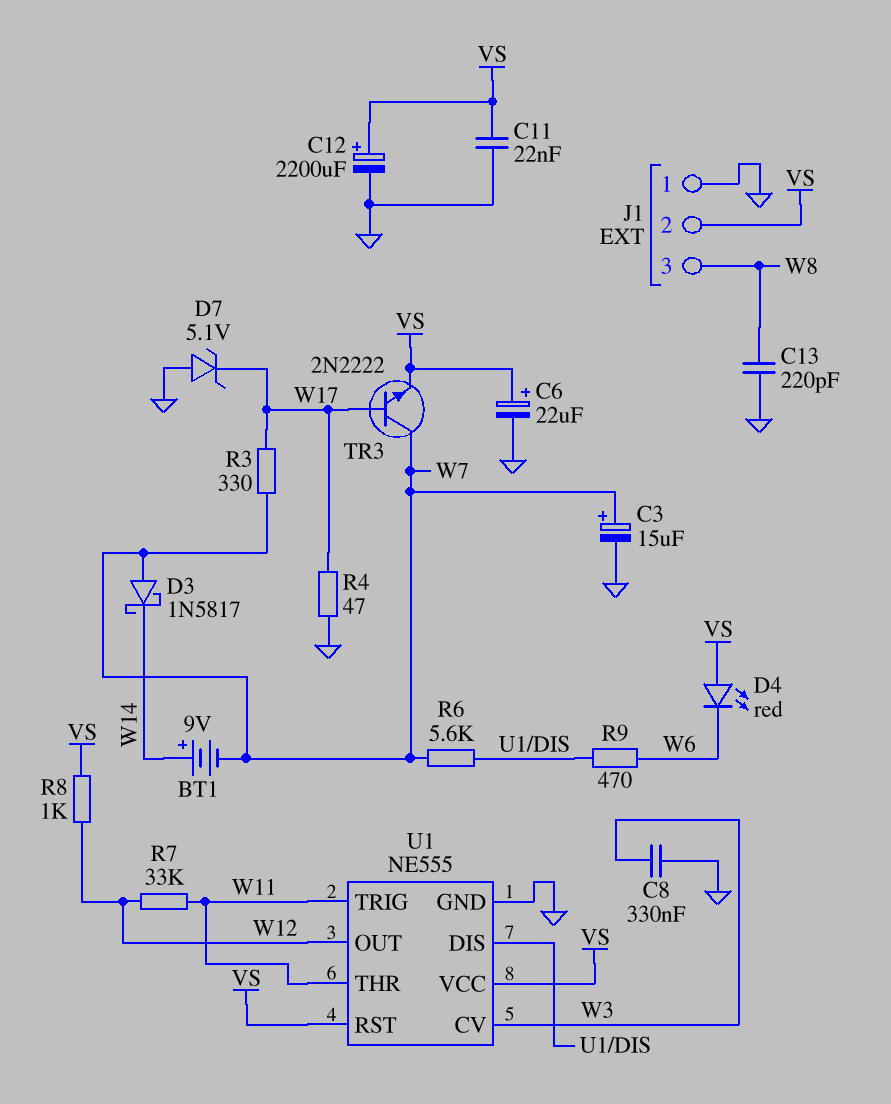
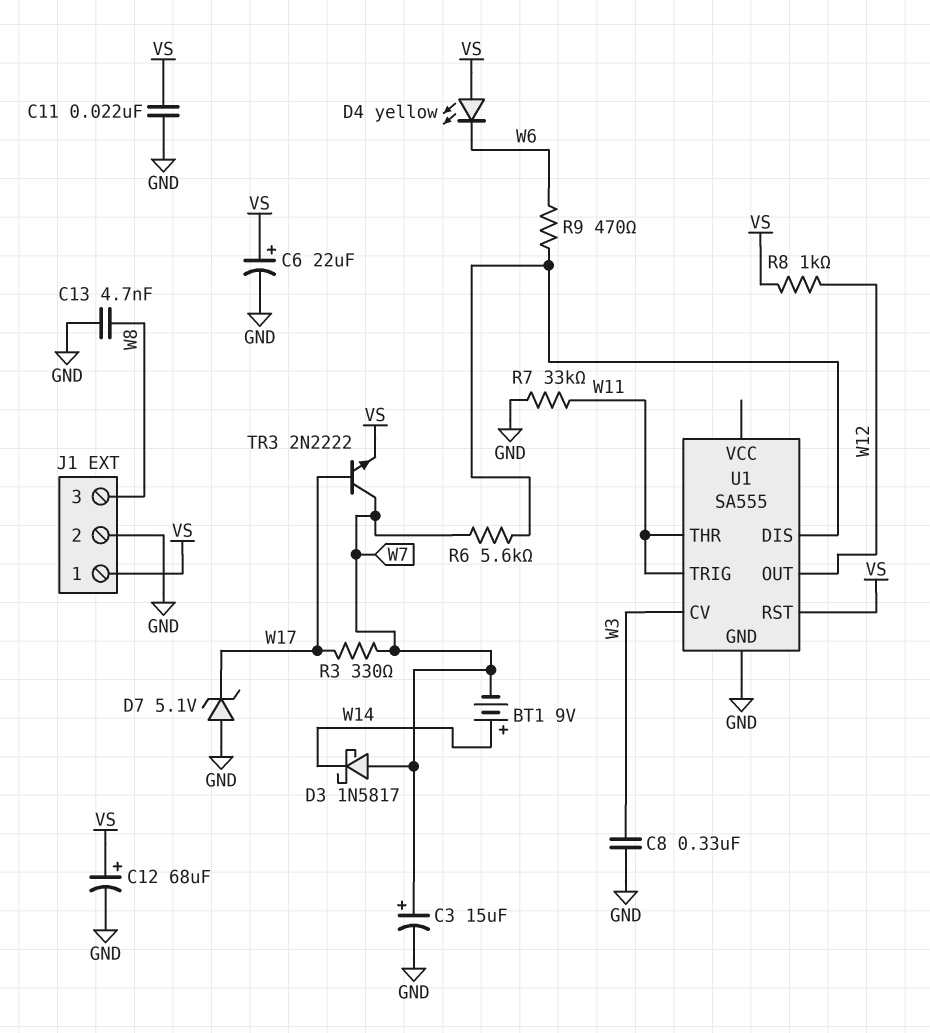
C12: 2200uF (plus VS, minus GND) -> 68uF (plus VS, minus GND)
C13: 220pF (GND, W8) -> 4.7nF (GND, W8)
D4: LED red (A VS, K W6) -> LED yellow (A VS, K W6)
J1 pin 1: GND -> VS
J1 pin 2: VS -> GND
R4: 47 (GND, W17) -> none
R7: 33k (W11, W12) -> 33k (GND, W11)
U1: NE555 -> SA555
U1 pin VCC: VS -> none

